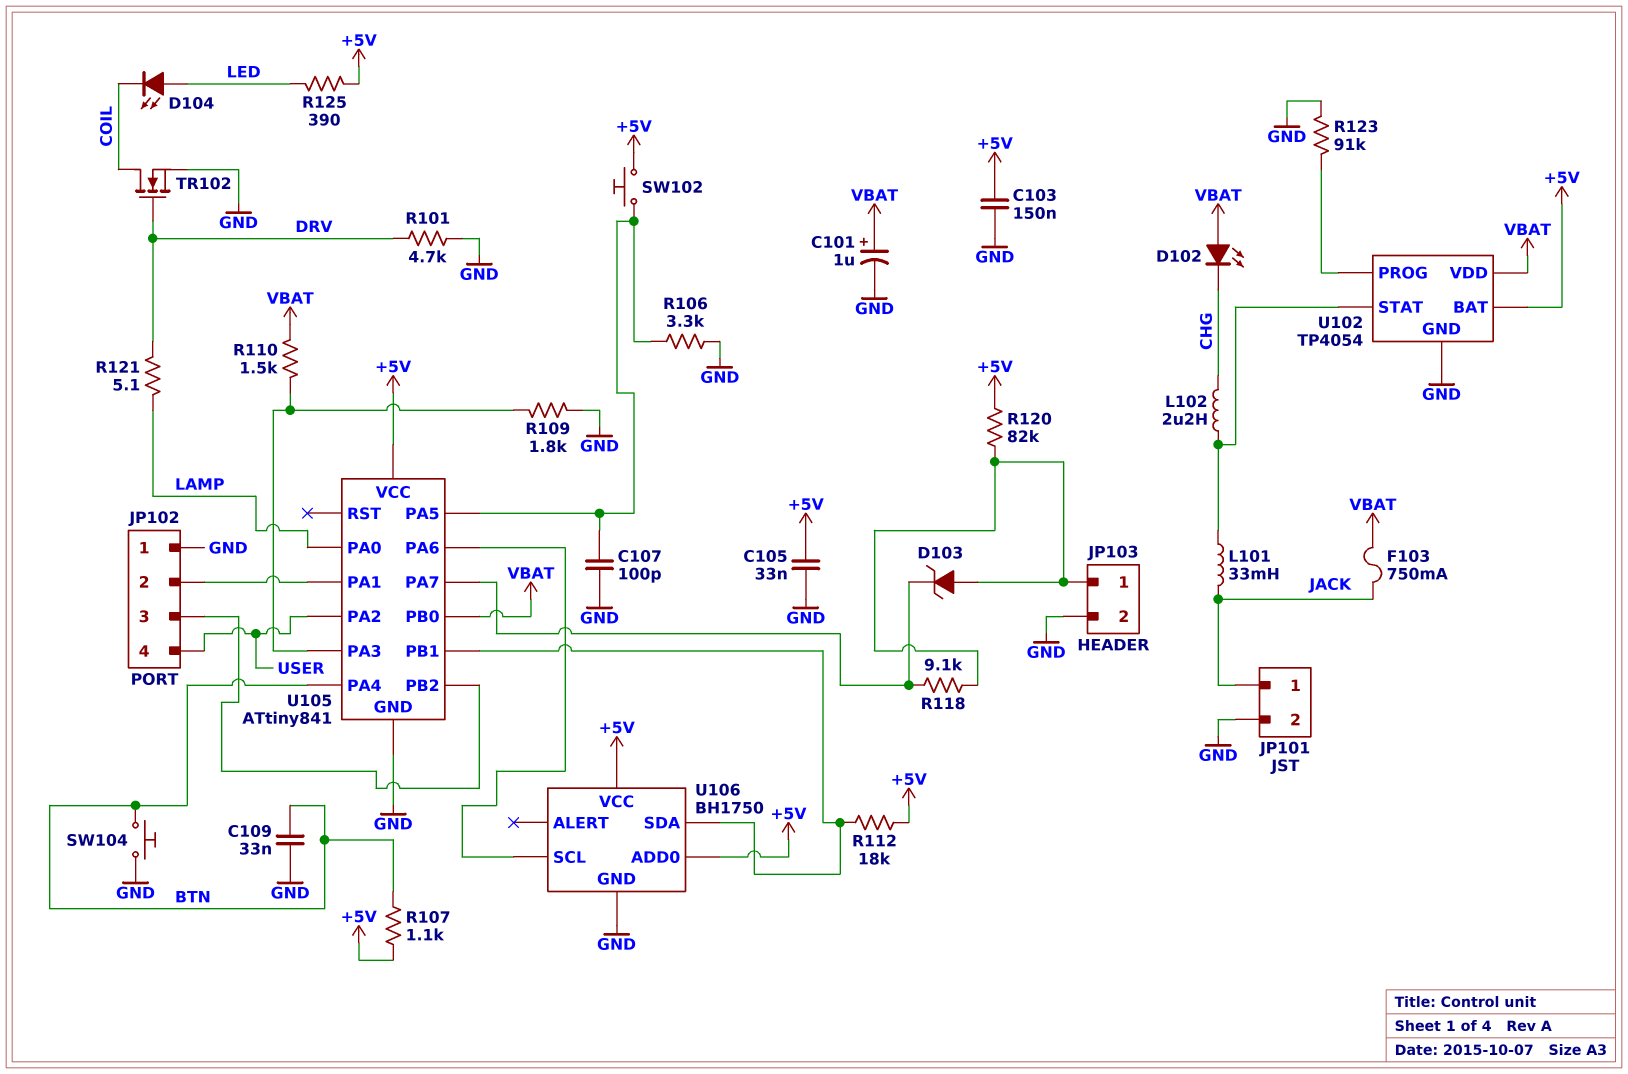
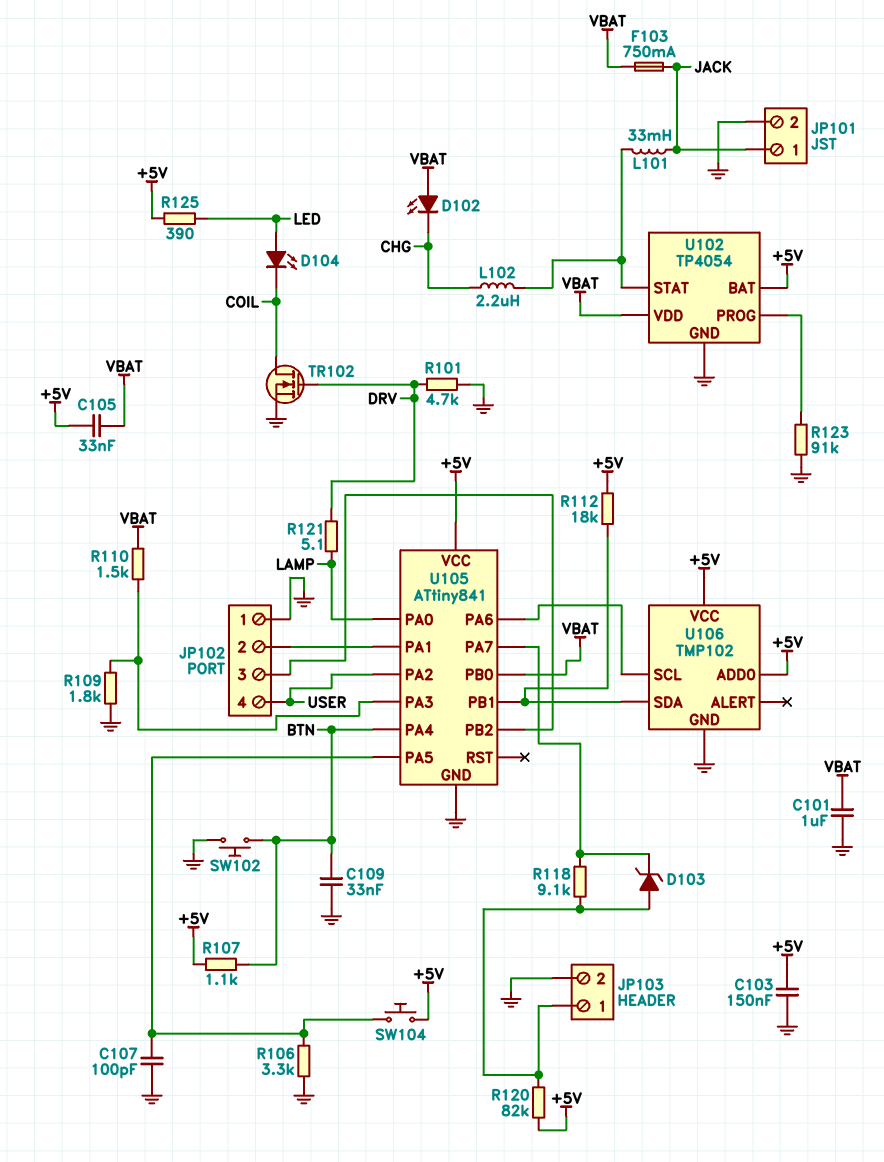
C101: 1uF (plus VBAT, minus GND) -> 1uF (GND, VBAT)
C105: 33nF (+5V, GND) -> 33nF (+5V, VBAT)
SW102: button (+5V, U105/PA5) -> button (BTN, GND)
SW104: button (BTN, GND) -> button (+5V, U105/PA5)
U106: BH1750 -> TMP102

